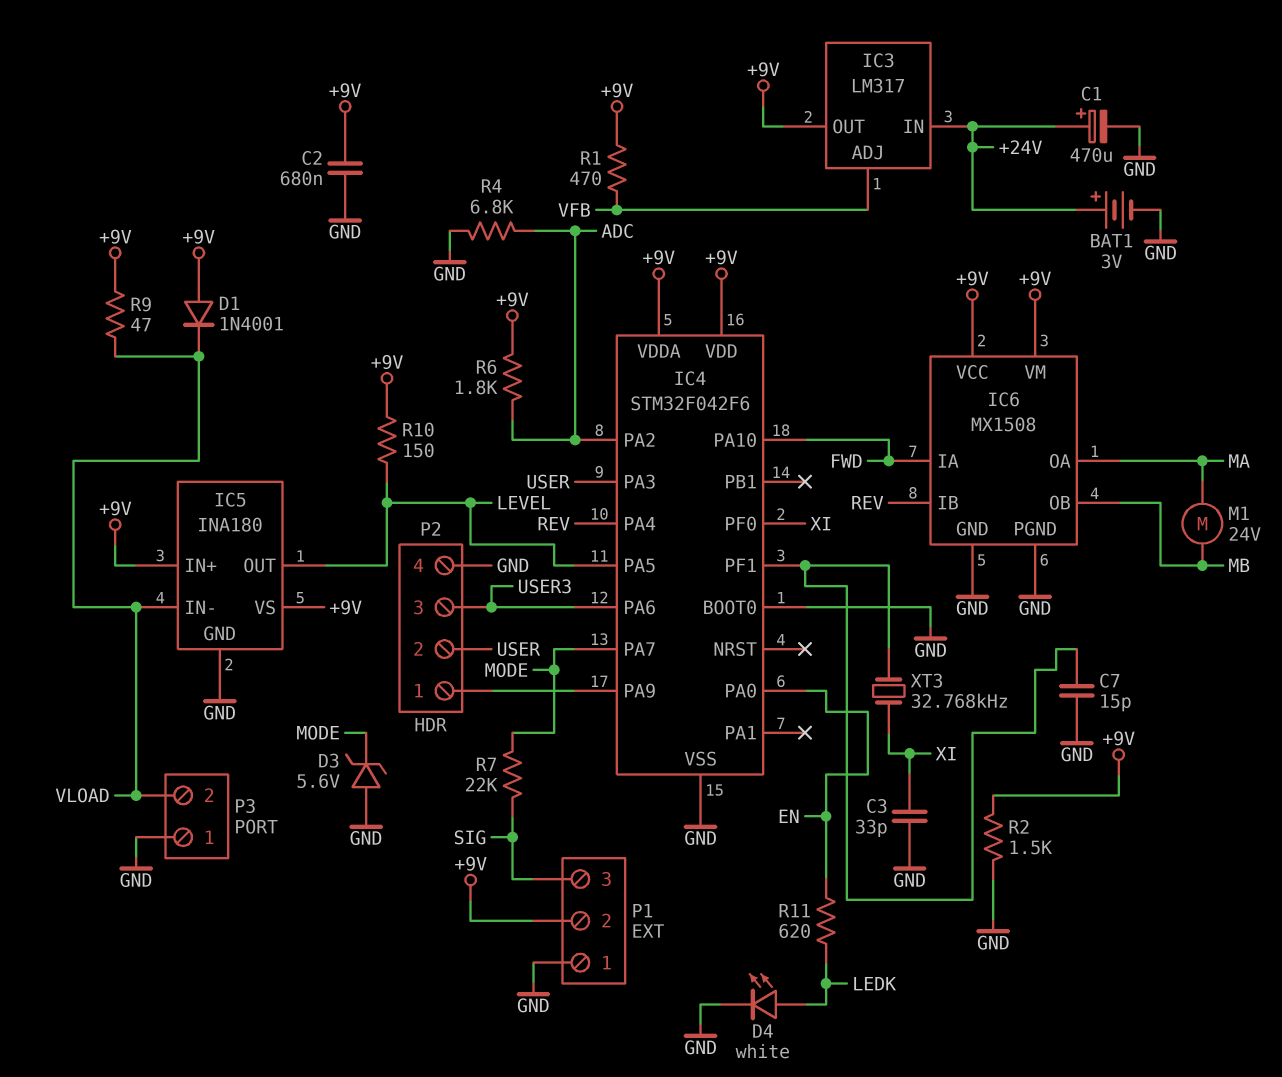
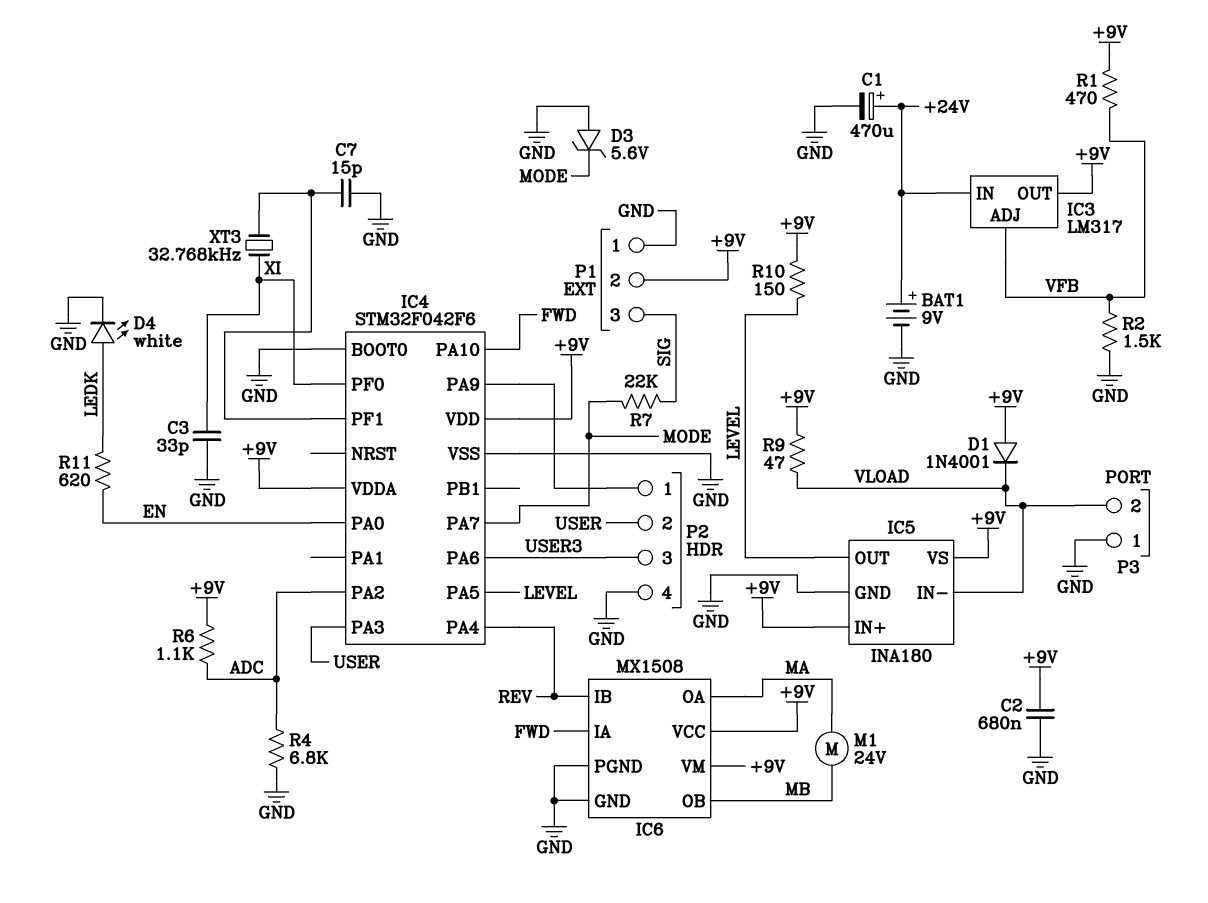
BAT1: 3V (plus +24V, minus GND) -> 9V (plus +24V, minus GND)
R2: 1.5k (+9V, GND) -> 1.5k (GND, VFB)
R6: 1.8k (+9V, ADC) -> 1.1k (+9V, ADC)

